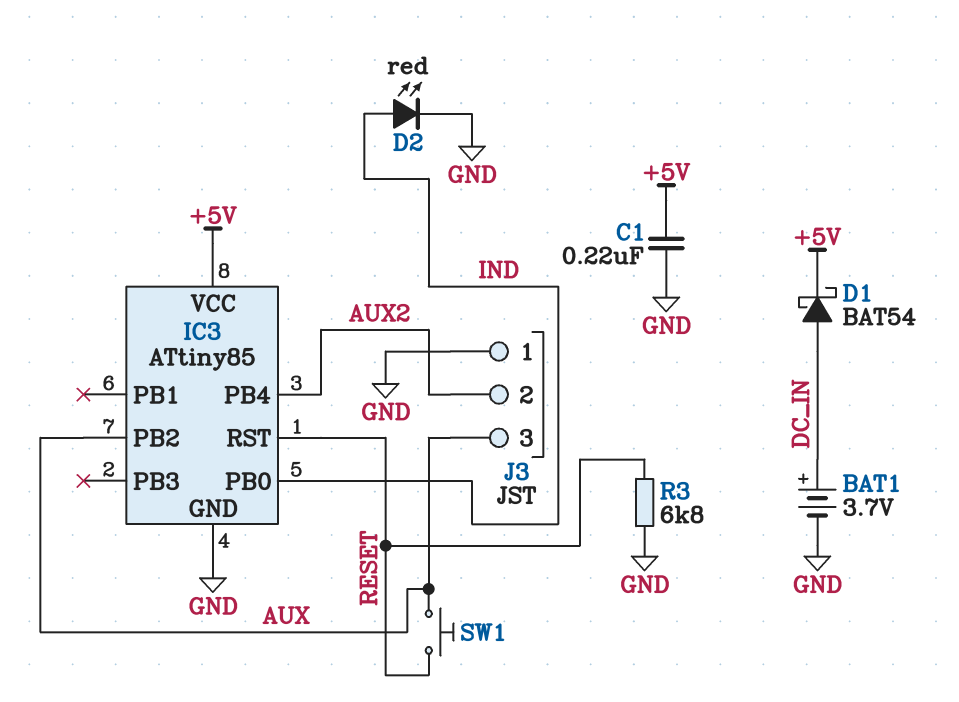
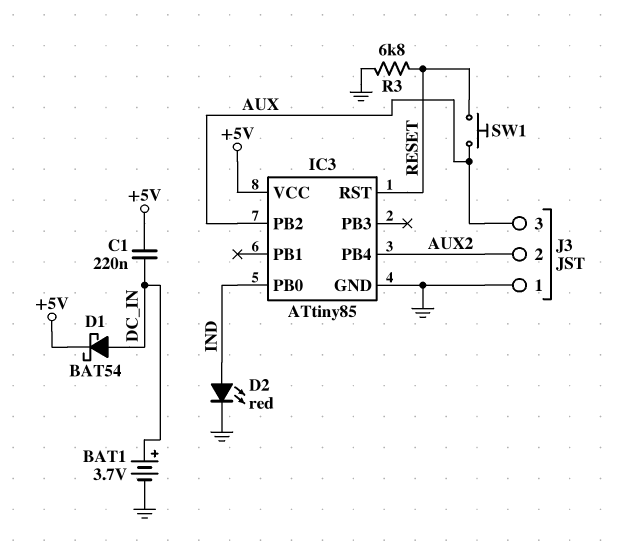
C1: 220nF (+5V, GND) -> 220nF (+5V, DC_IN)

